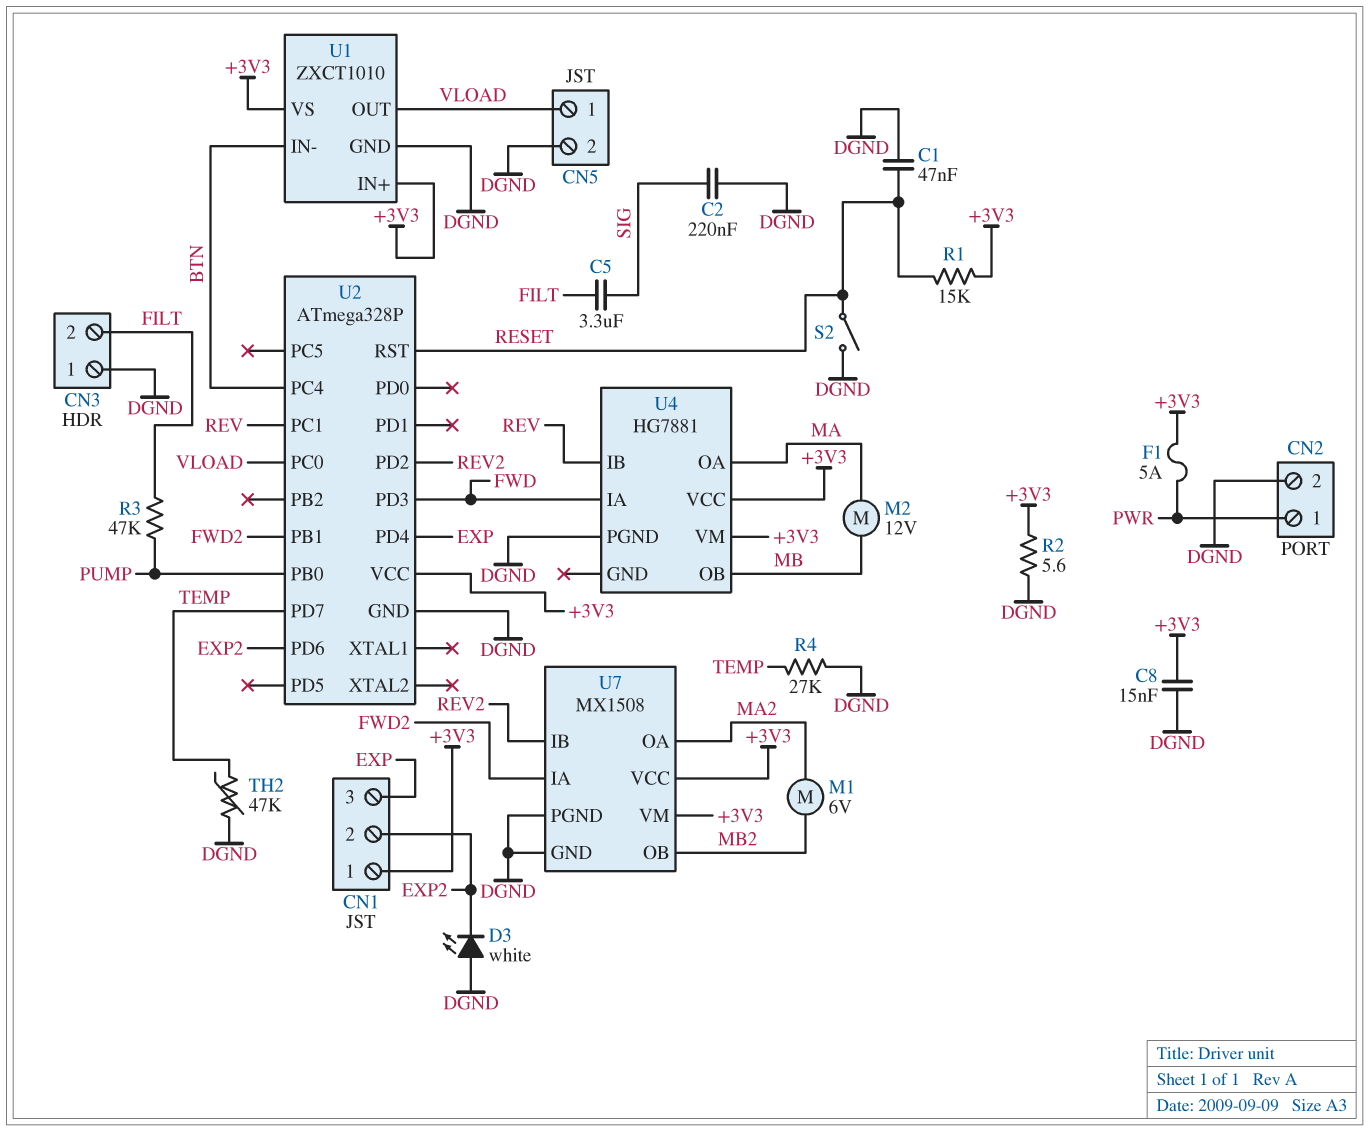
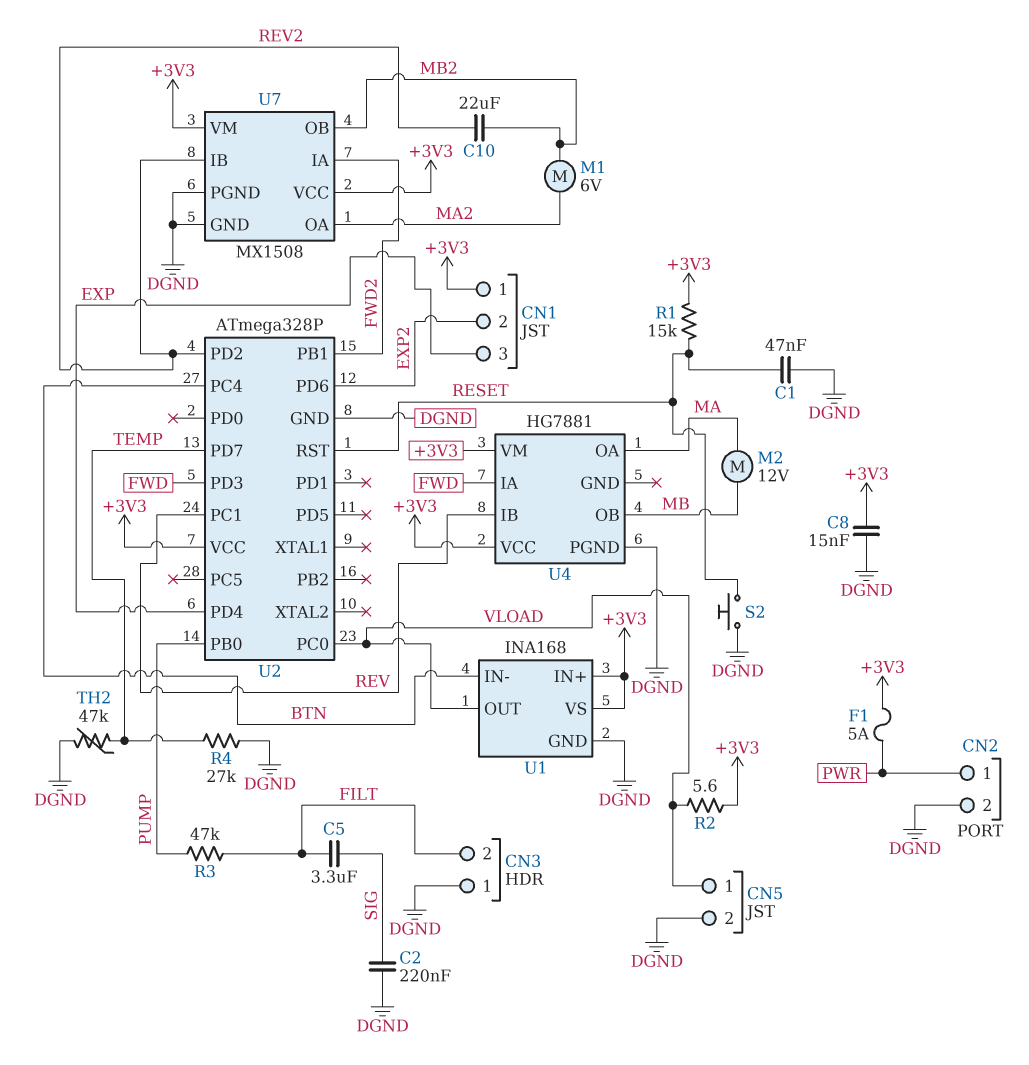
C10: none -> 22uF (MB2, REV2)
D3: LED white (A DGND, K EXP2) -> none
R2: 5.6 (+3V3, DGND) -> 5.6 (+3V3, VLOAD)
S2: switch (DGND, RESET) -> button (DGND, RESET)
U1: ZXCT1010 -> INA168

